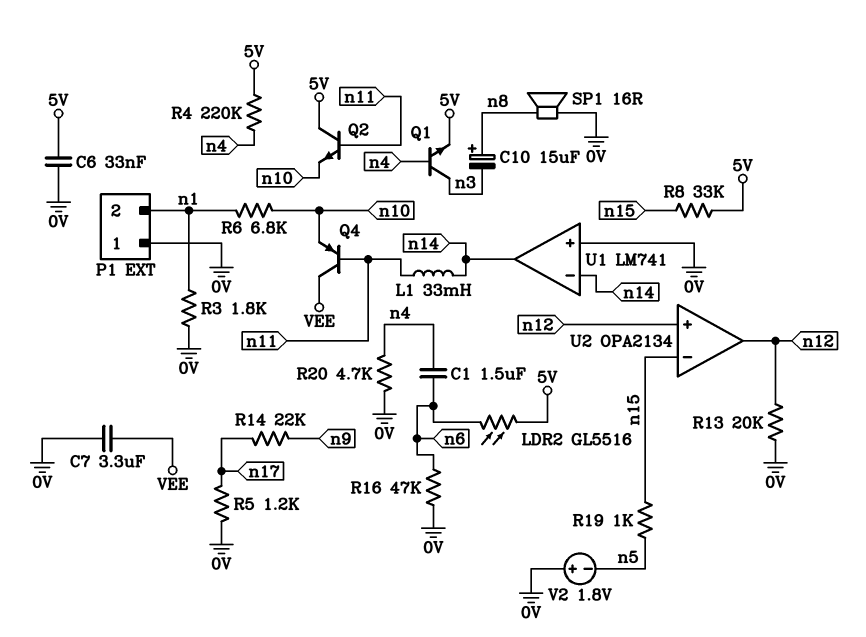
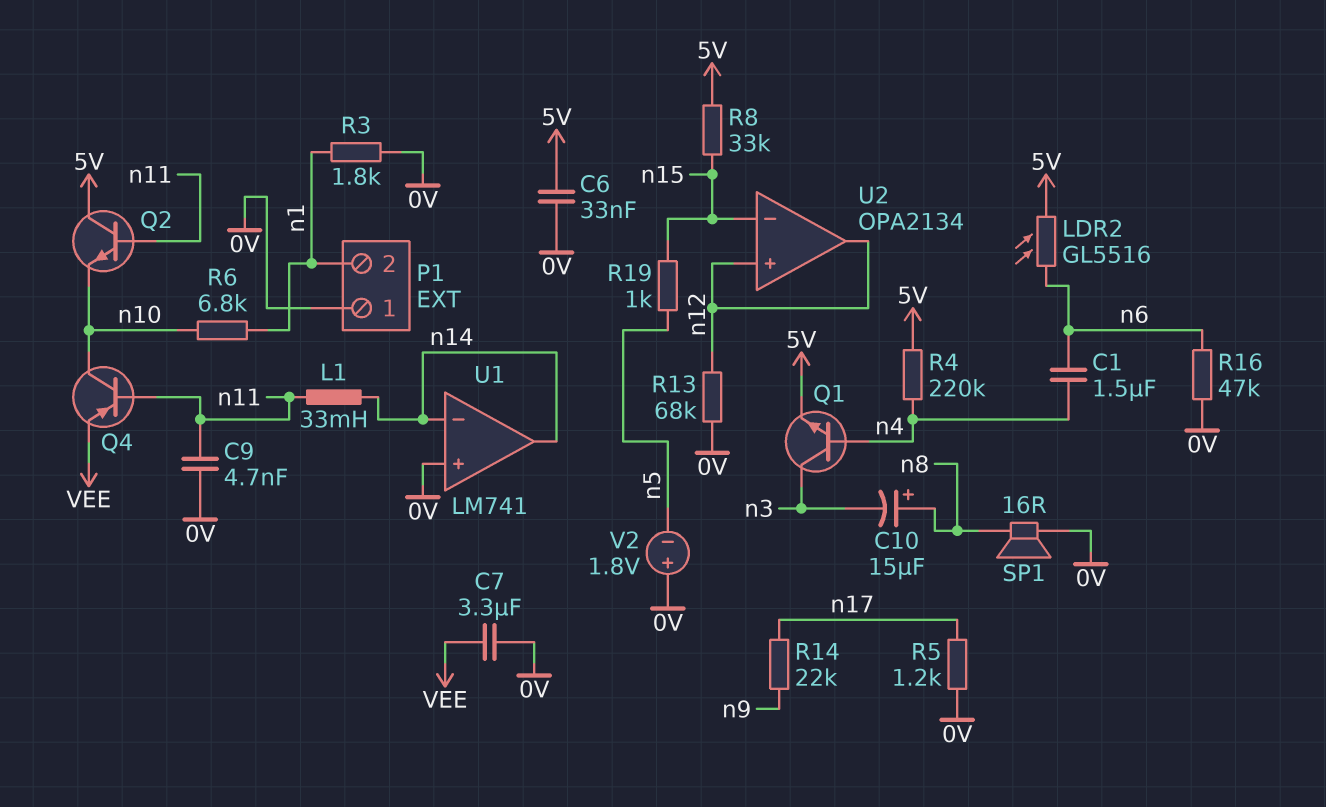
C9: none -> 4.7nF (0V, n11)
Q4: PNP (B n11, C VEE, E n10) -> PNP (B n11, C n10, E VEE)
R13: 20k (0V, n12) -> 68k (0V, n12)
R20: 4.7k (0V, n4) -> none

